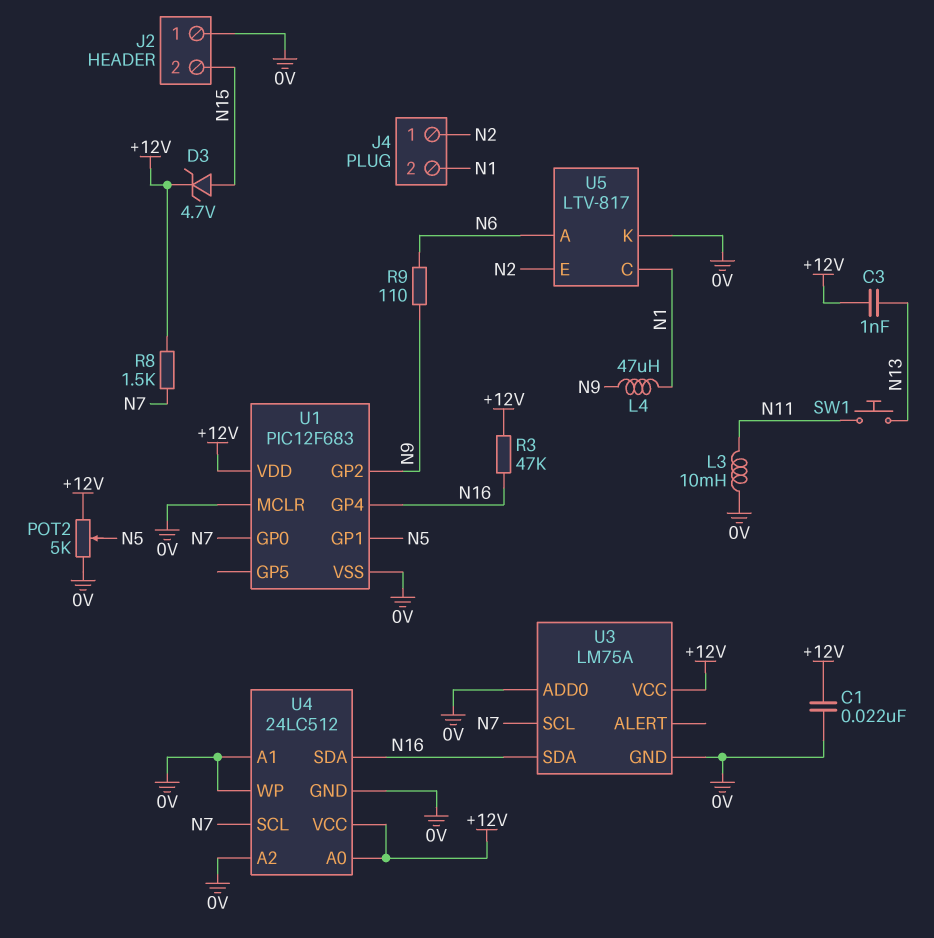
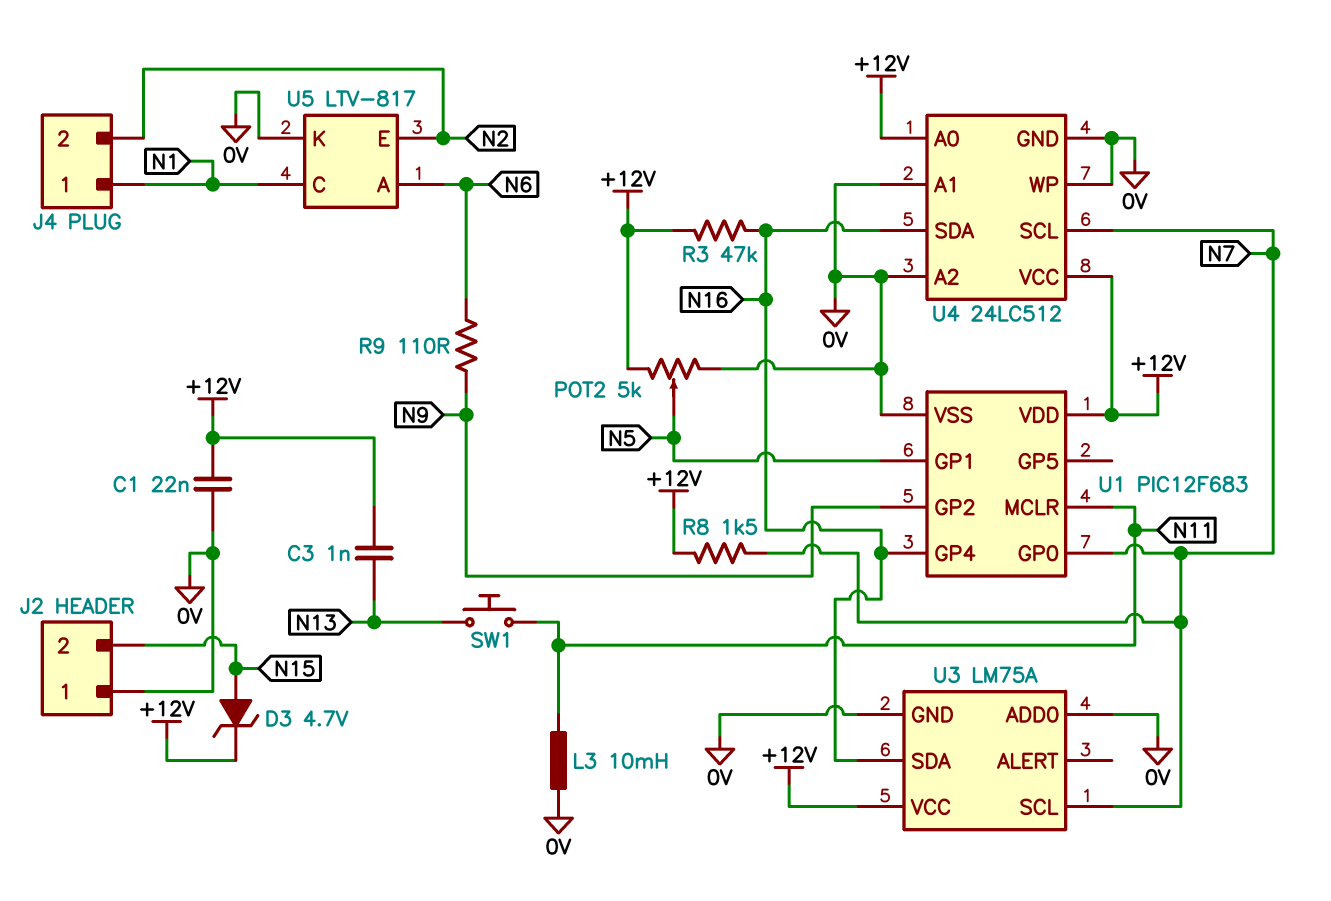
J4 pin 1: N2 -> N1
J4 pin 2: N1 -> N2
L4: 47uH (N1, N9) -> none
U1 pin MCLR: 0V -> N11

